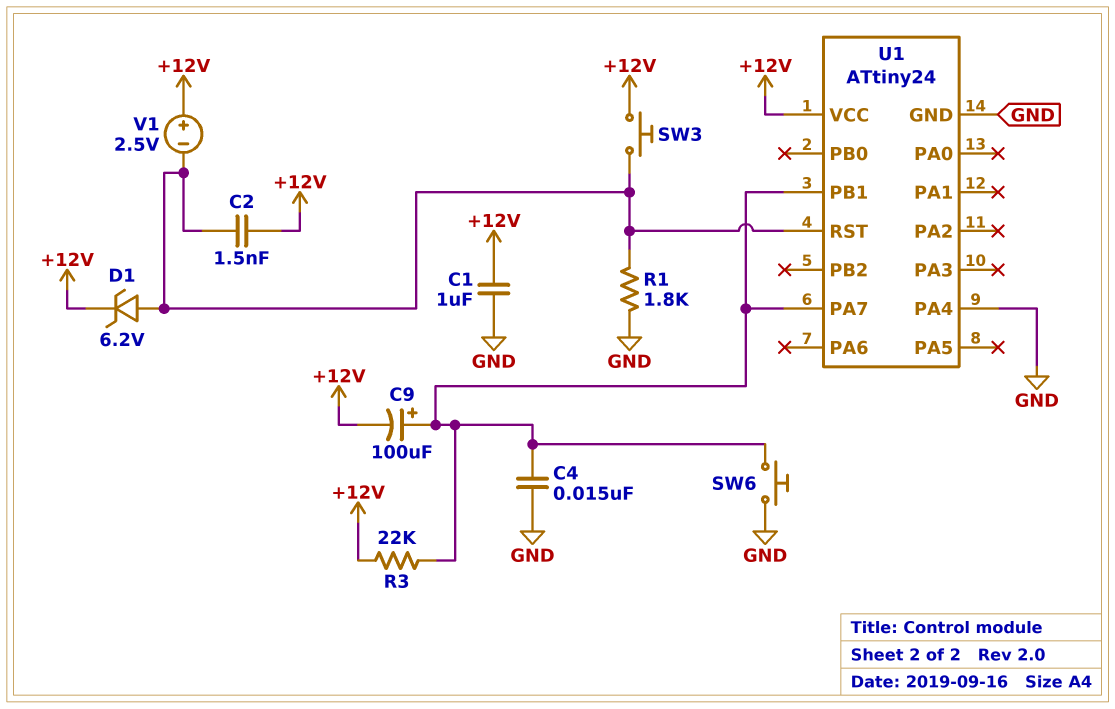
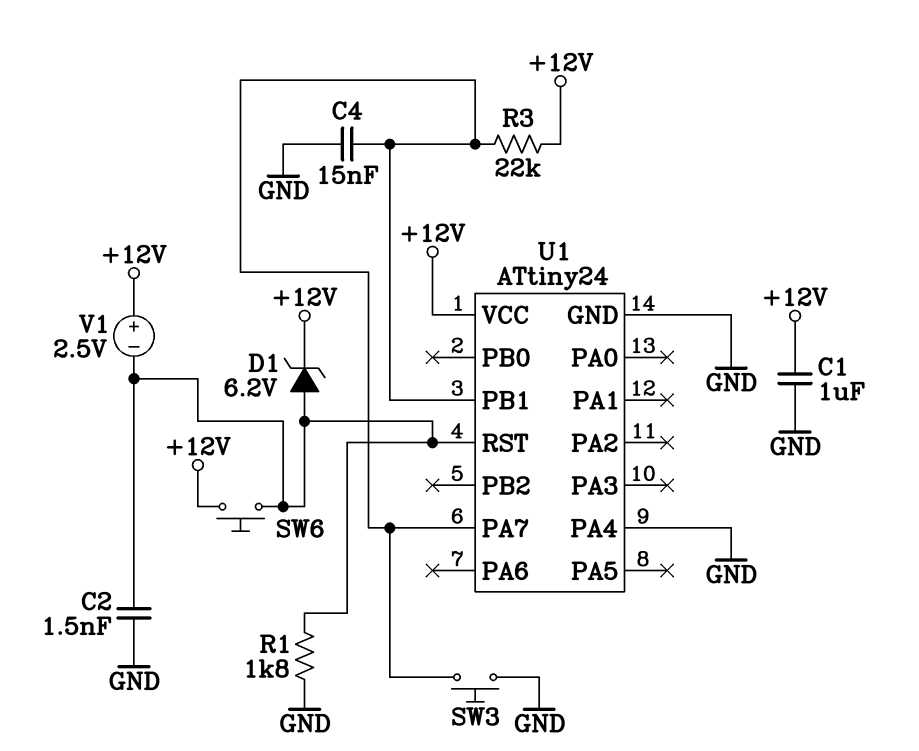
C2: 1.5nF (+12V, U1/RST) -> 1.5nF (GND, U1/RST)
C9: 100uF (plus U1/PA7, minus +12V) -> none
SW3: button (+12V, U1/RST) -> button (GND, U1/PA7)
SW6: button (GND, U1/PA7) -> button (+12V, U1/RST)

